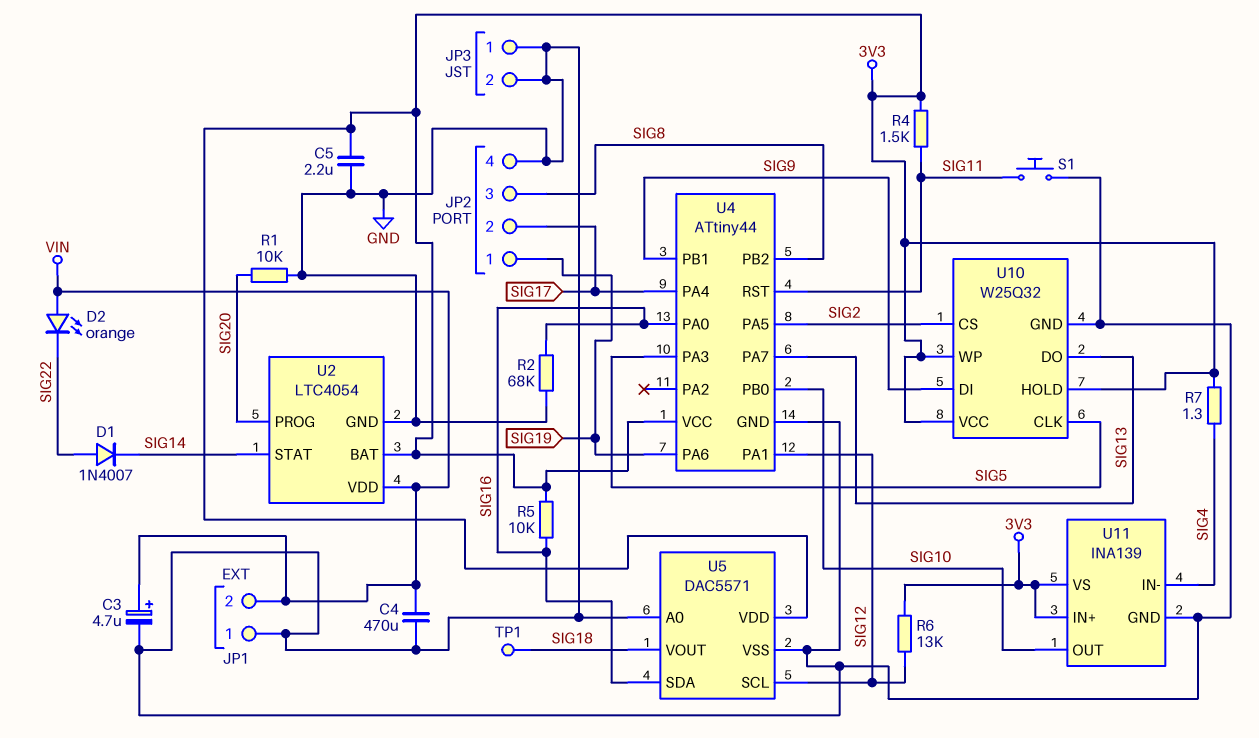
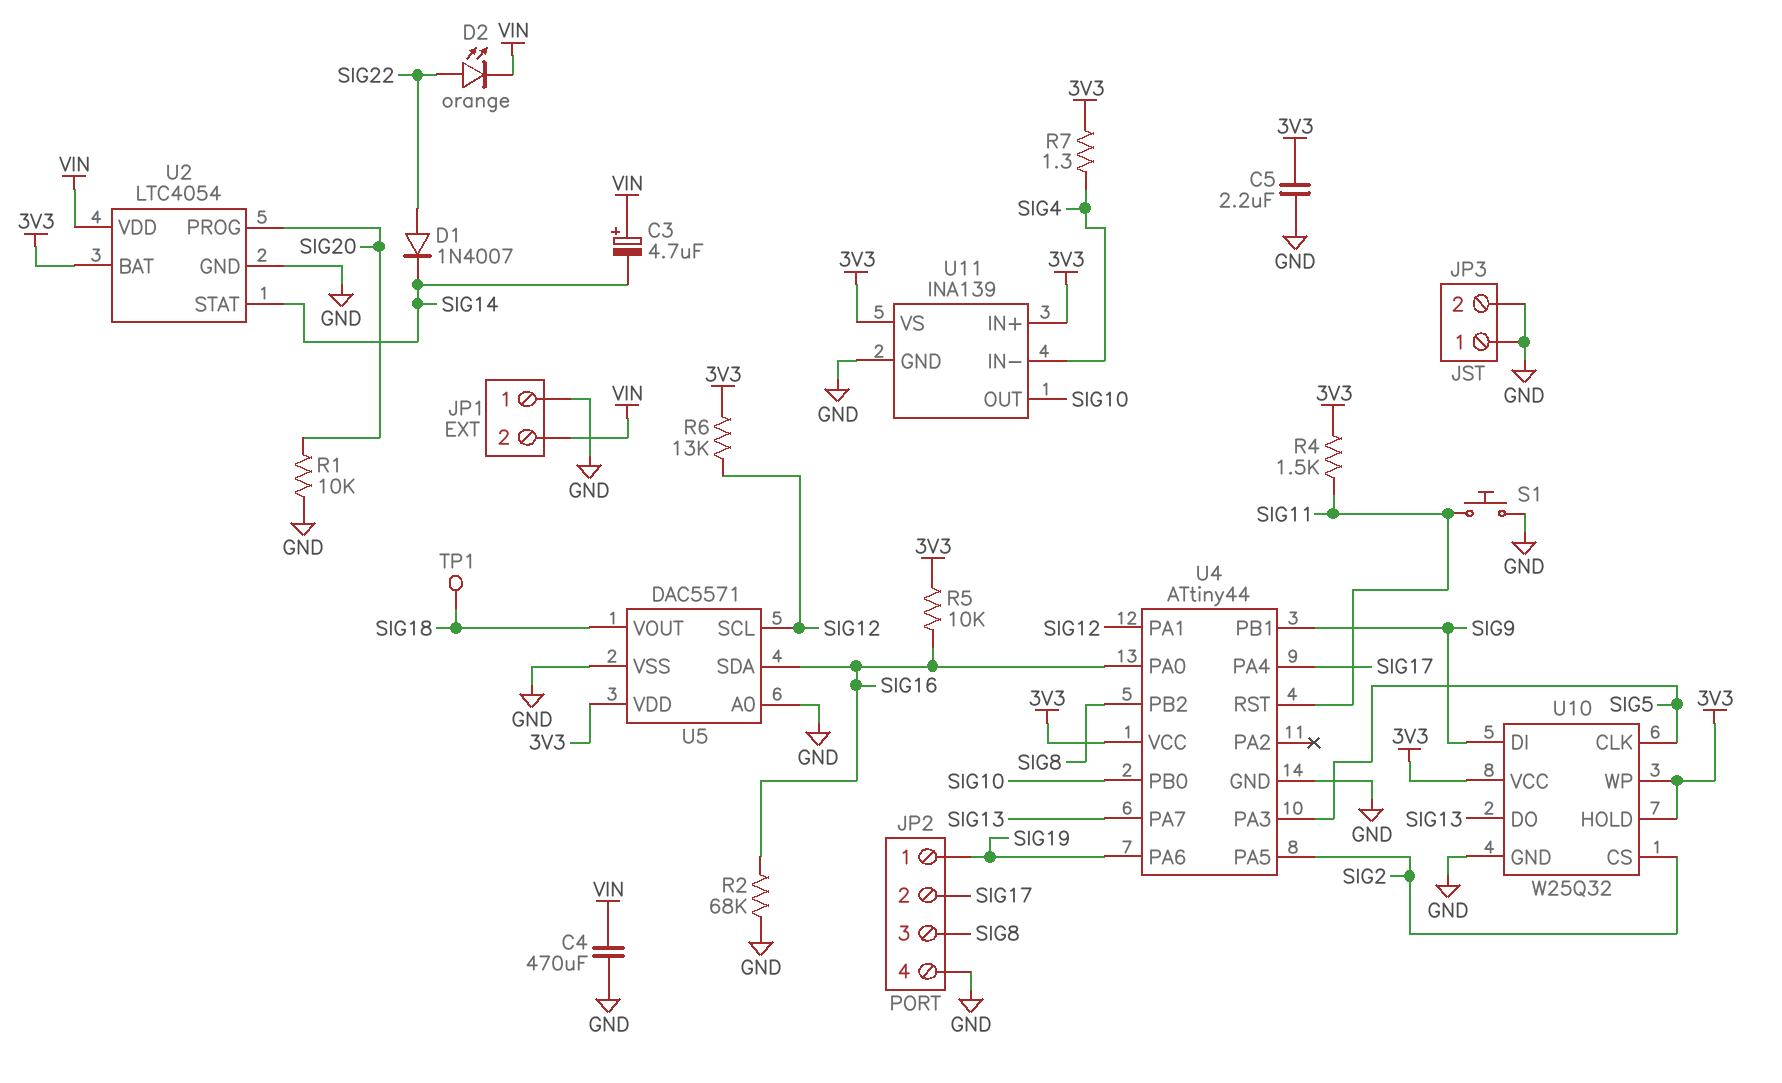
C3: 4.7uF (plus VIN, minus GND) -> 4.7uF (plus VIN, minus SIG14)
D2: LED orange (A VIN, K SIG22) -> LED orange (A SIG22, K VIN)

